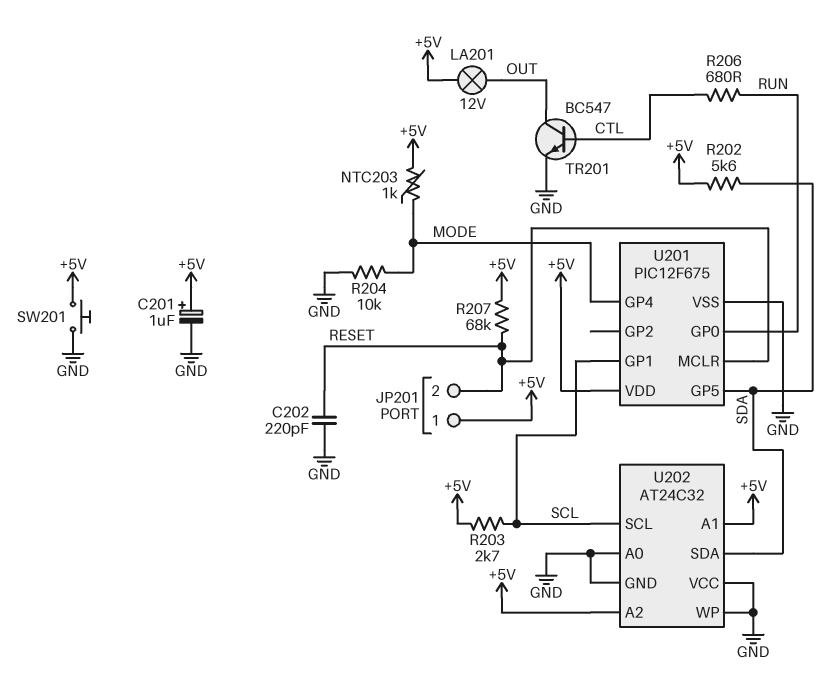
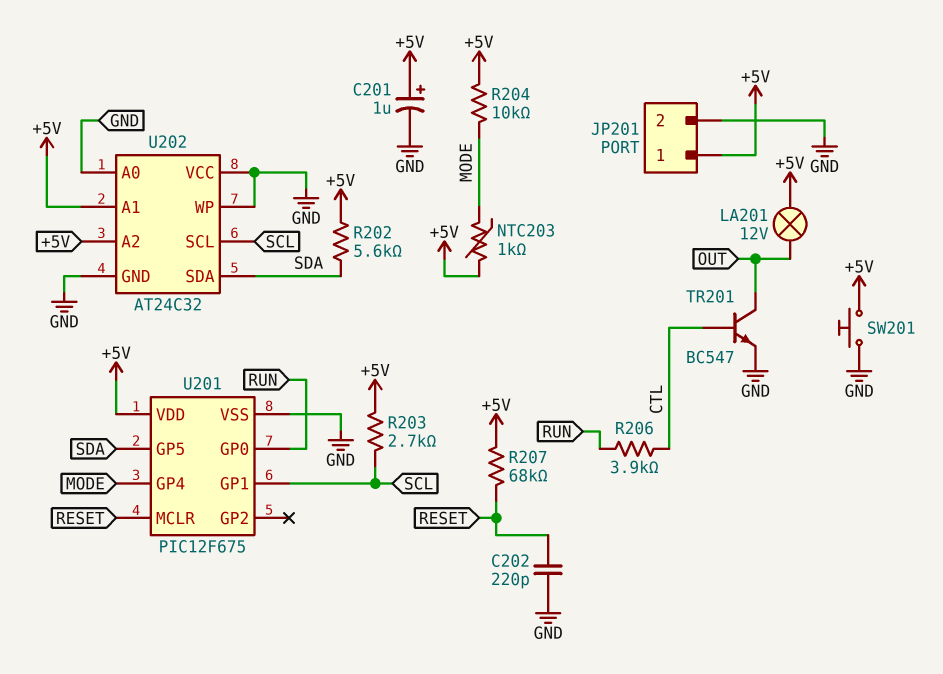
JP201 pin 2: RESET -> GND
R204: 10k (GND, MODE) -> 10k (+5V, MODE)
R206: 680 (CTL, RUN) -> 3.9k (CTL, RUN)

